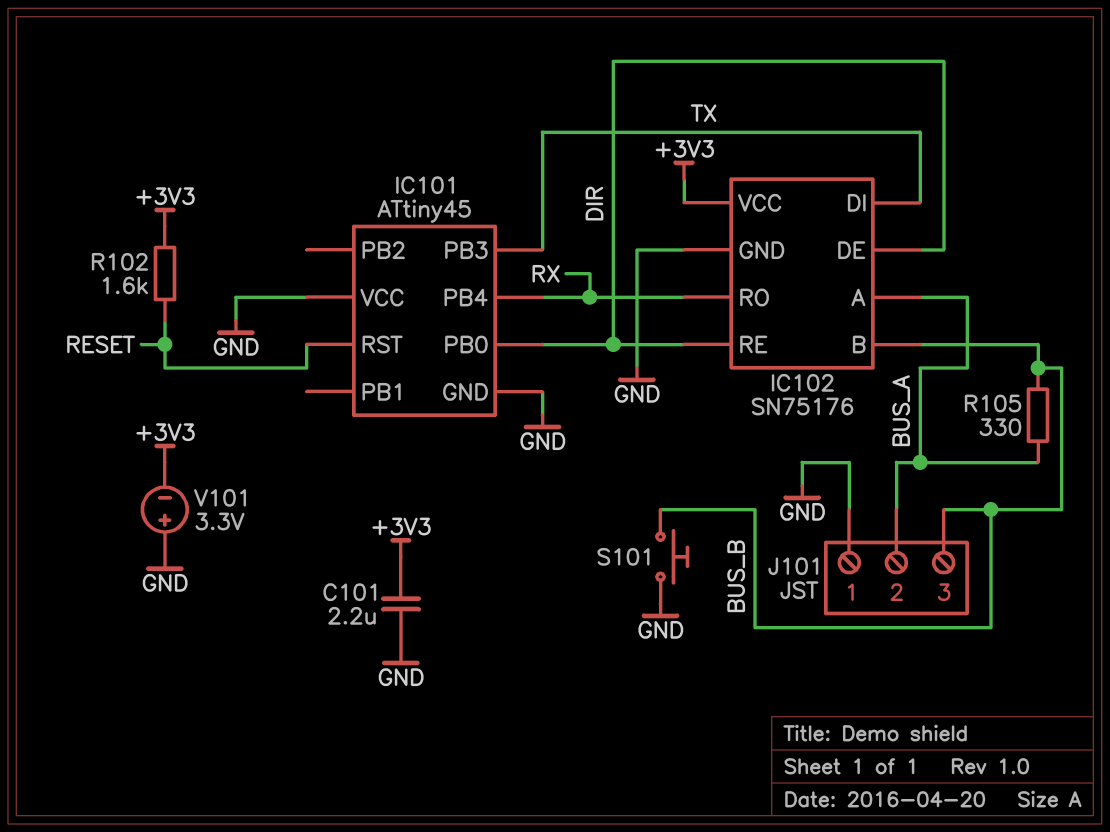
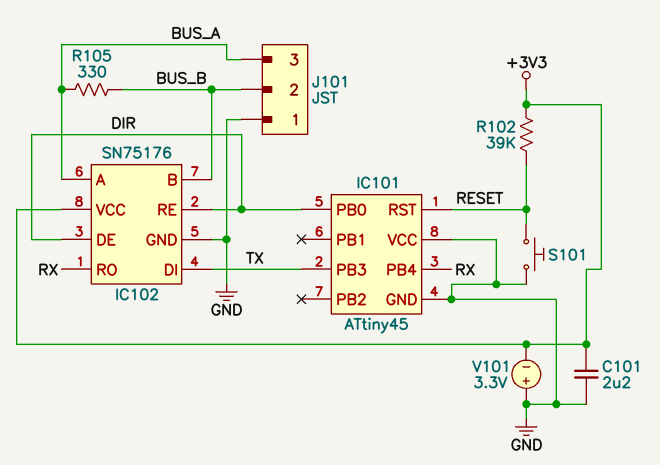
J101 pin 2: BUS_A -> BUS_B
J101 pin 3: BUS_B -> BUS_A
R102: 1.6k (+3V3, RESET) -> 39k (+3V3, RESET)
S101: button (BUS_B, GND) -> button (GND, RESET)

